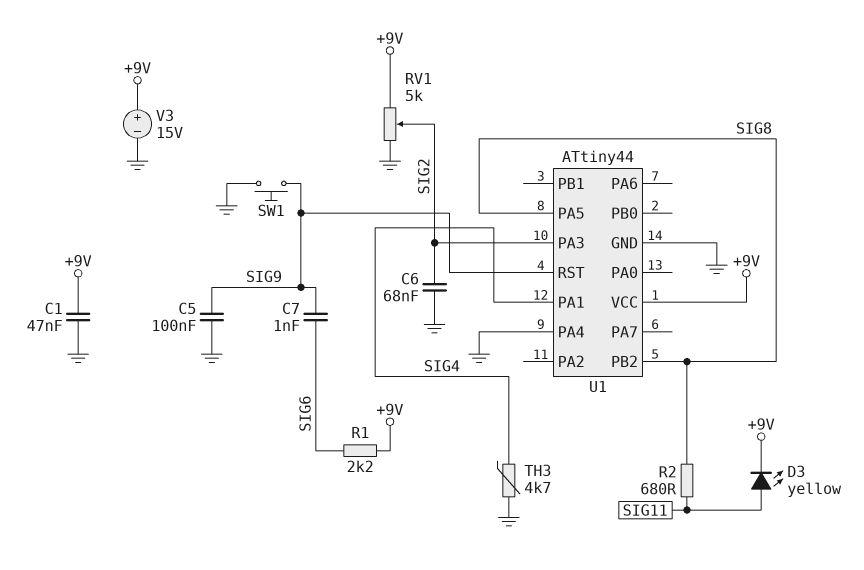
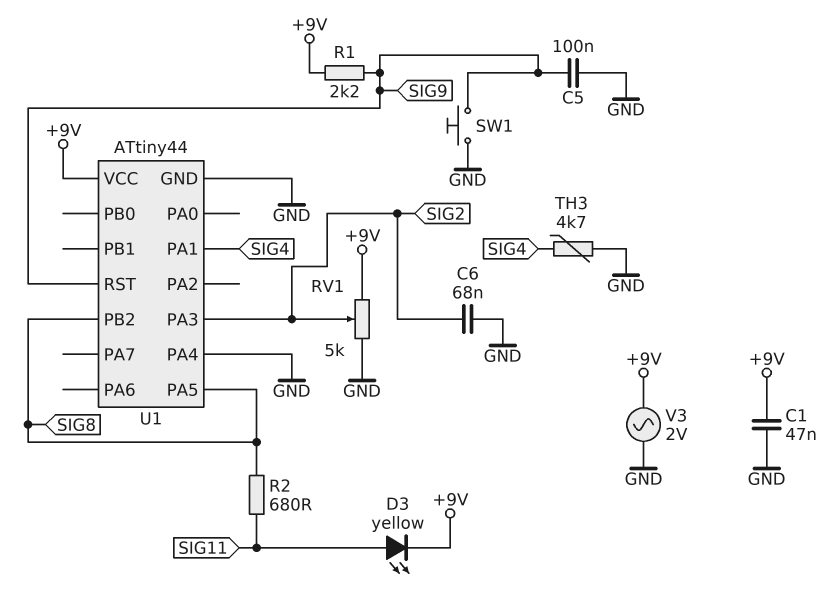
C7: 1nF (SIG6, SIG9) -> none
R1: 2.2k (+9V, SIG6) -> 2.2k (+9V, SIG9)
V3: 15V (plus +9V, minus GND) -> AC 2V (+9V, GND)

